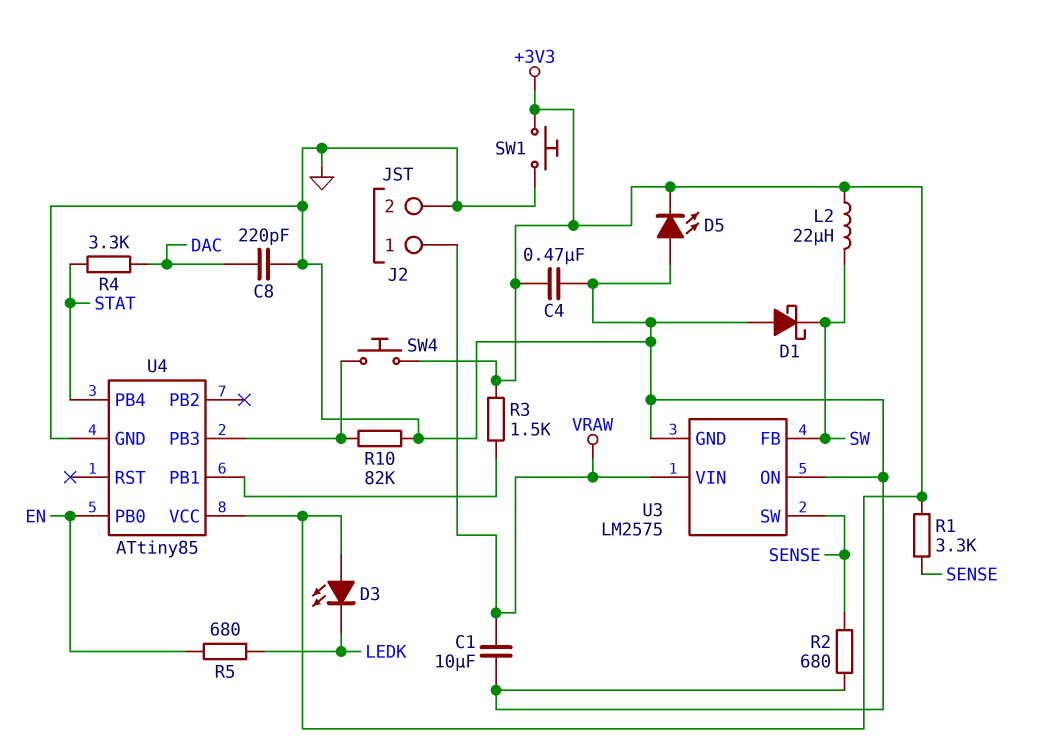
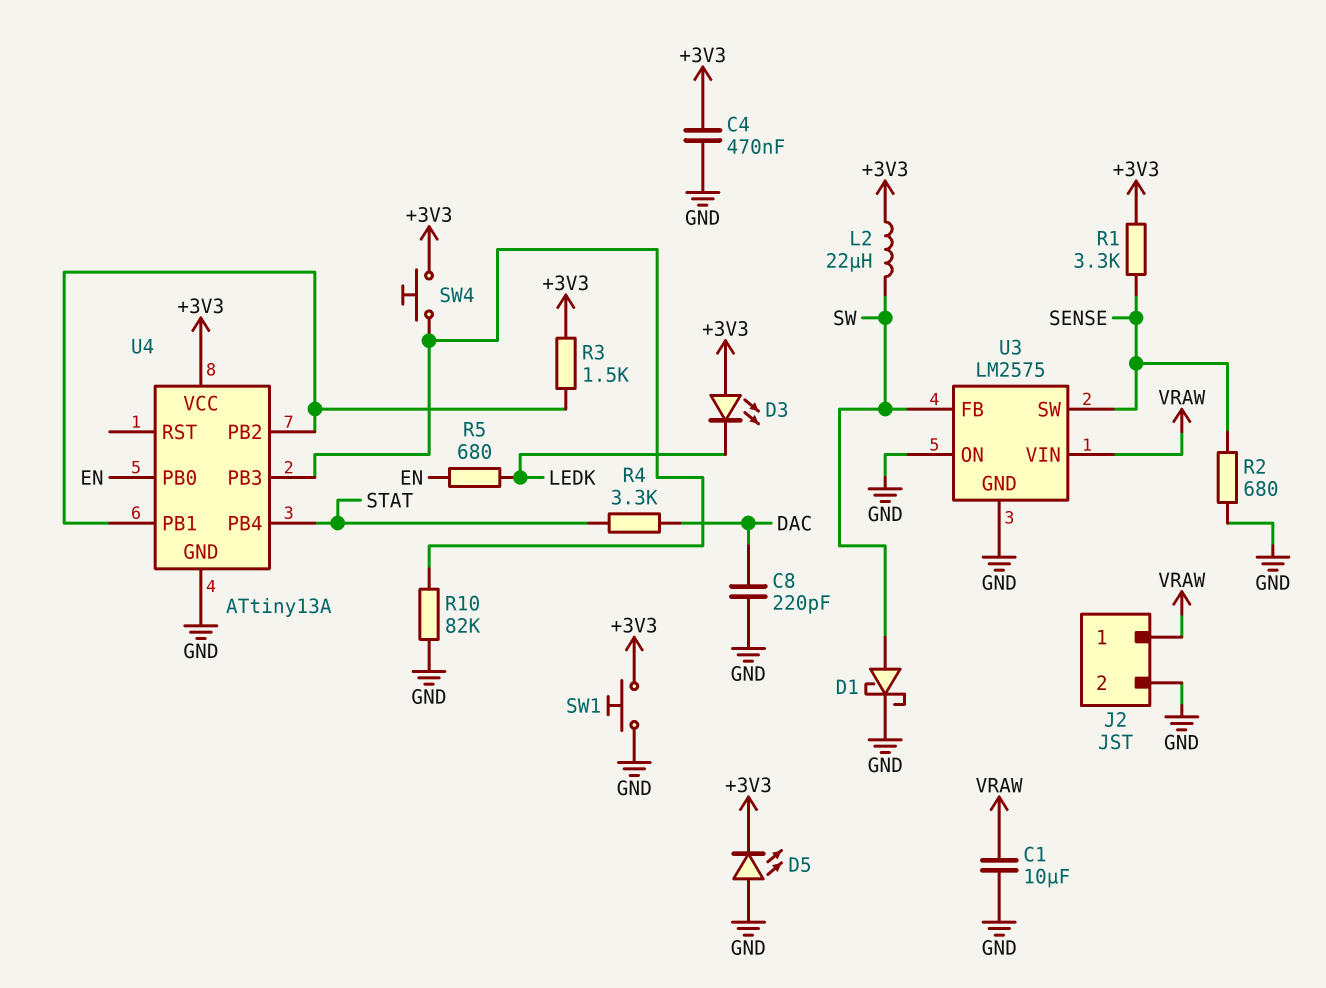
D1: schottky (A GND, K SW) -> schottky (A SW, K GND)
U4: ATtiny85 -> ATtiny13A
U4 pin PB2: none -> U4/PB1

